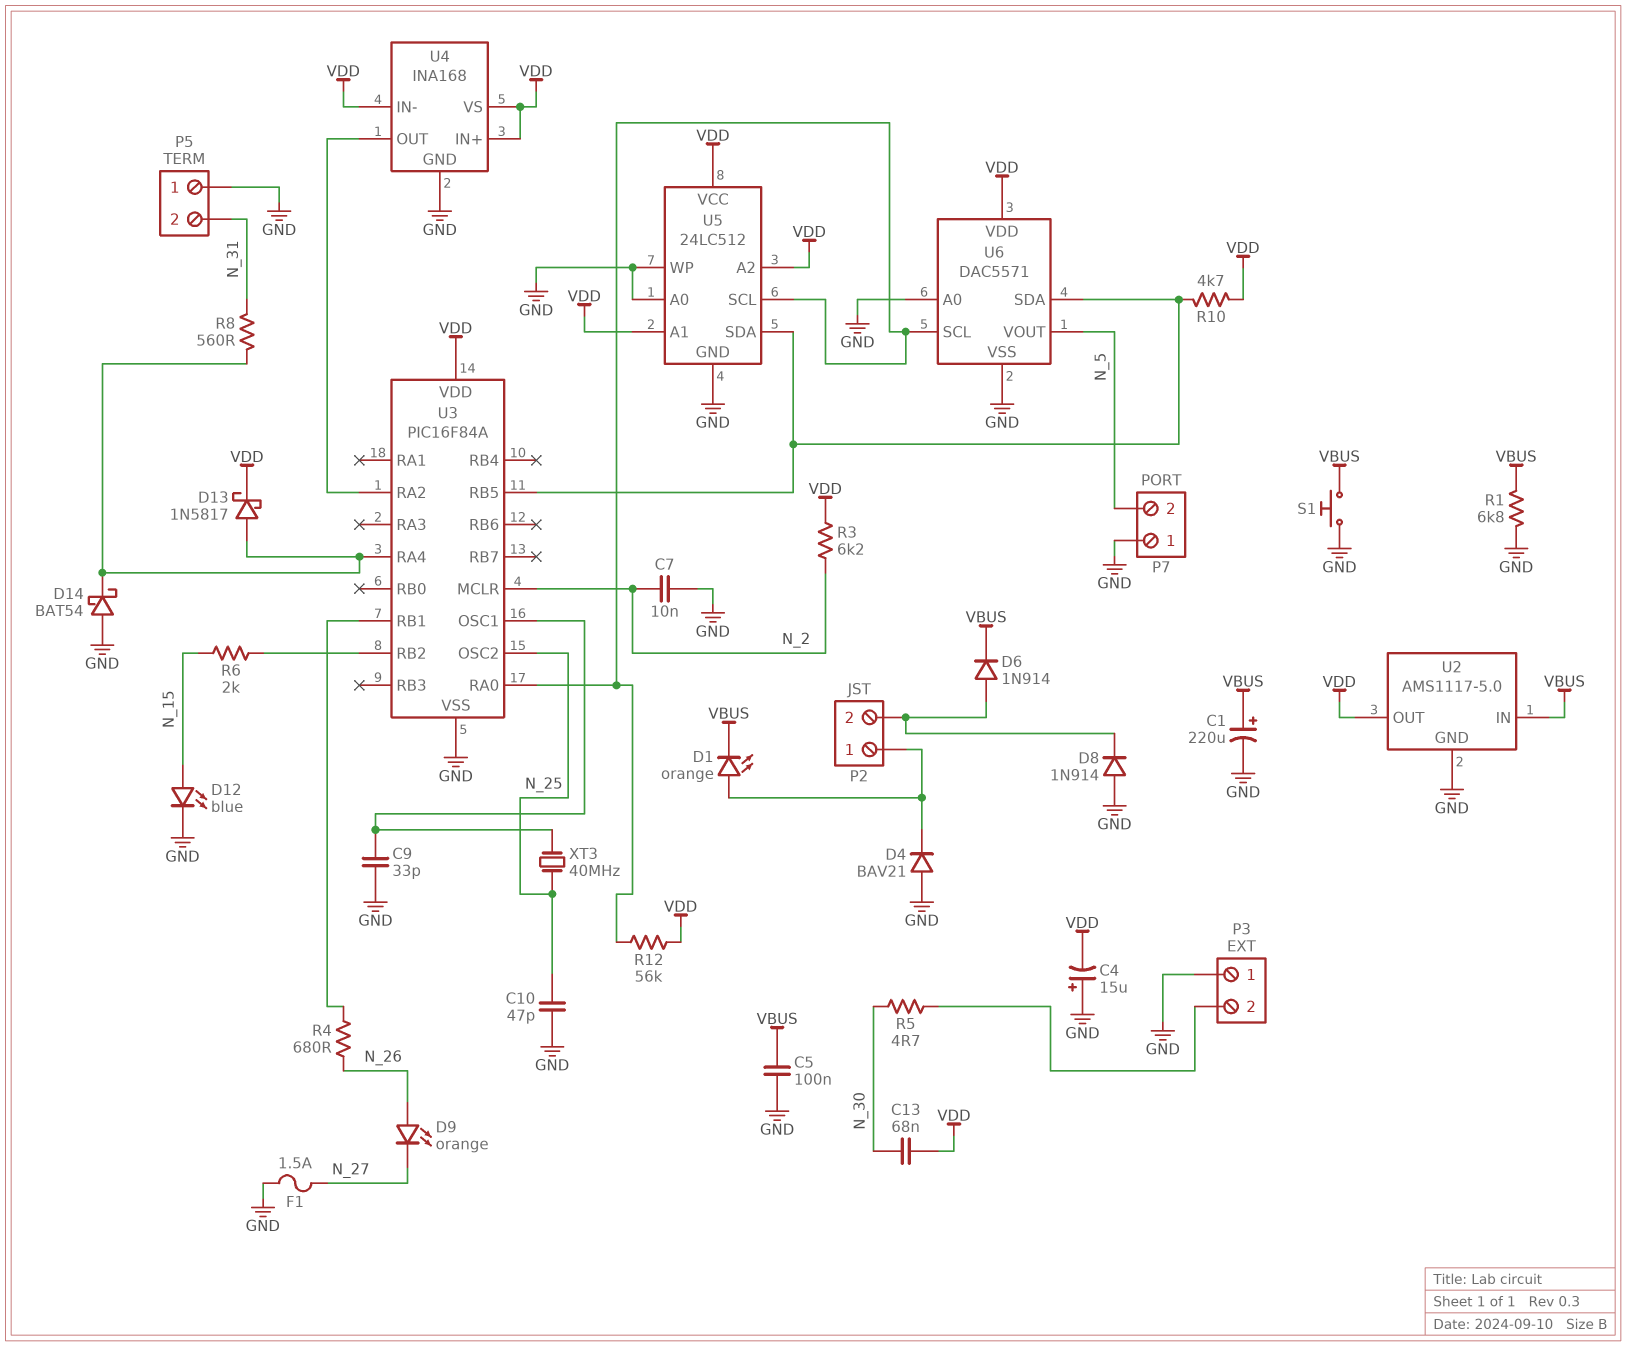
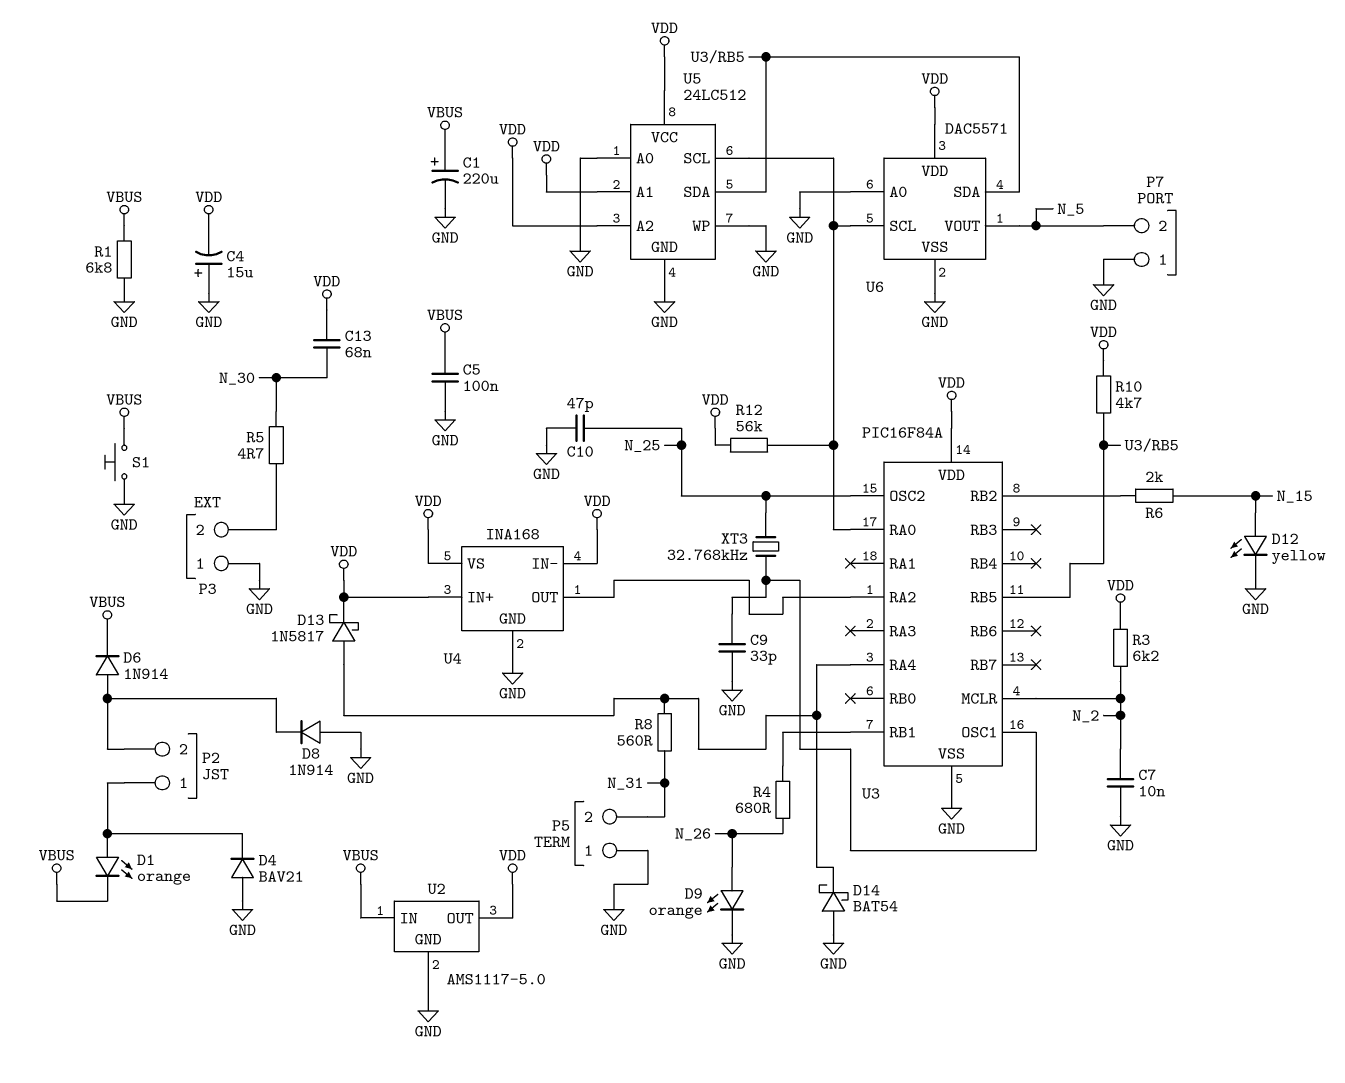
D9: LED orange (A N_26, K N_27) -> LED orange (A N_26, K GND)
D12: LED blue (A N_15, K GND) -> LED yellow (A N_15, K GND)
F1: 1.5A (GND, N_27) -> none
XT3: 40MHz (N_25, U3/OSC1) -> 32.768kHz (N_25, U3/OSC1)

